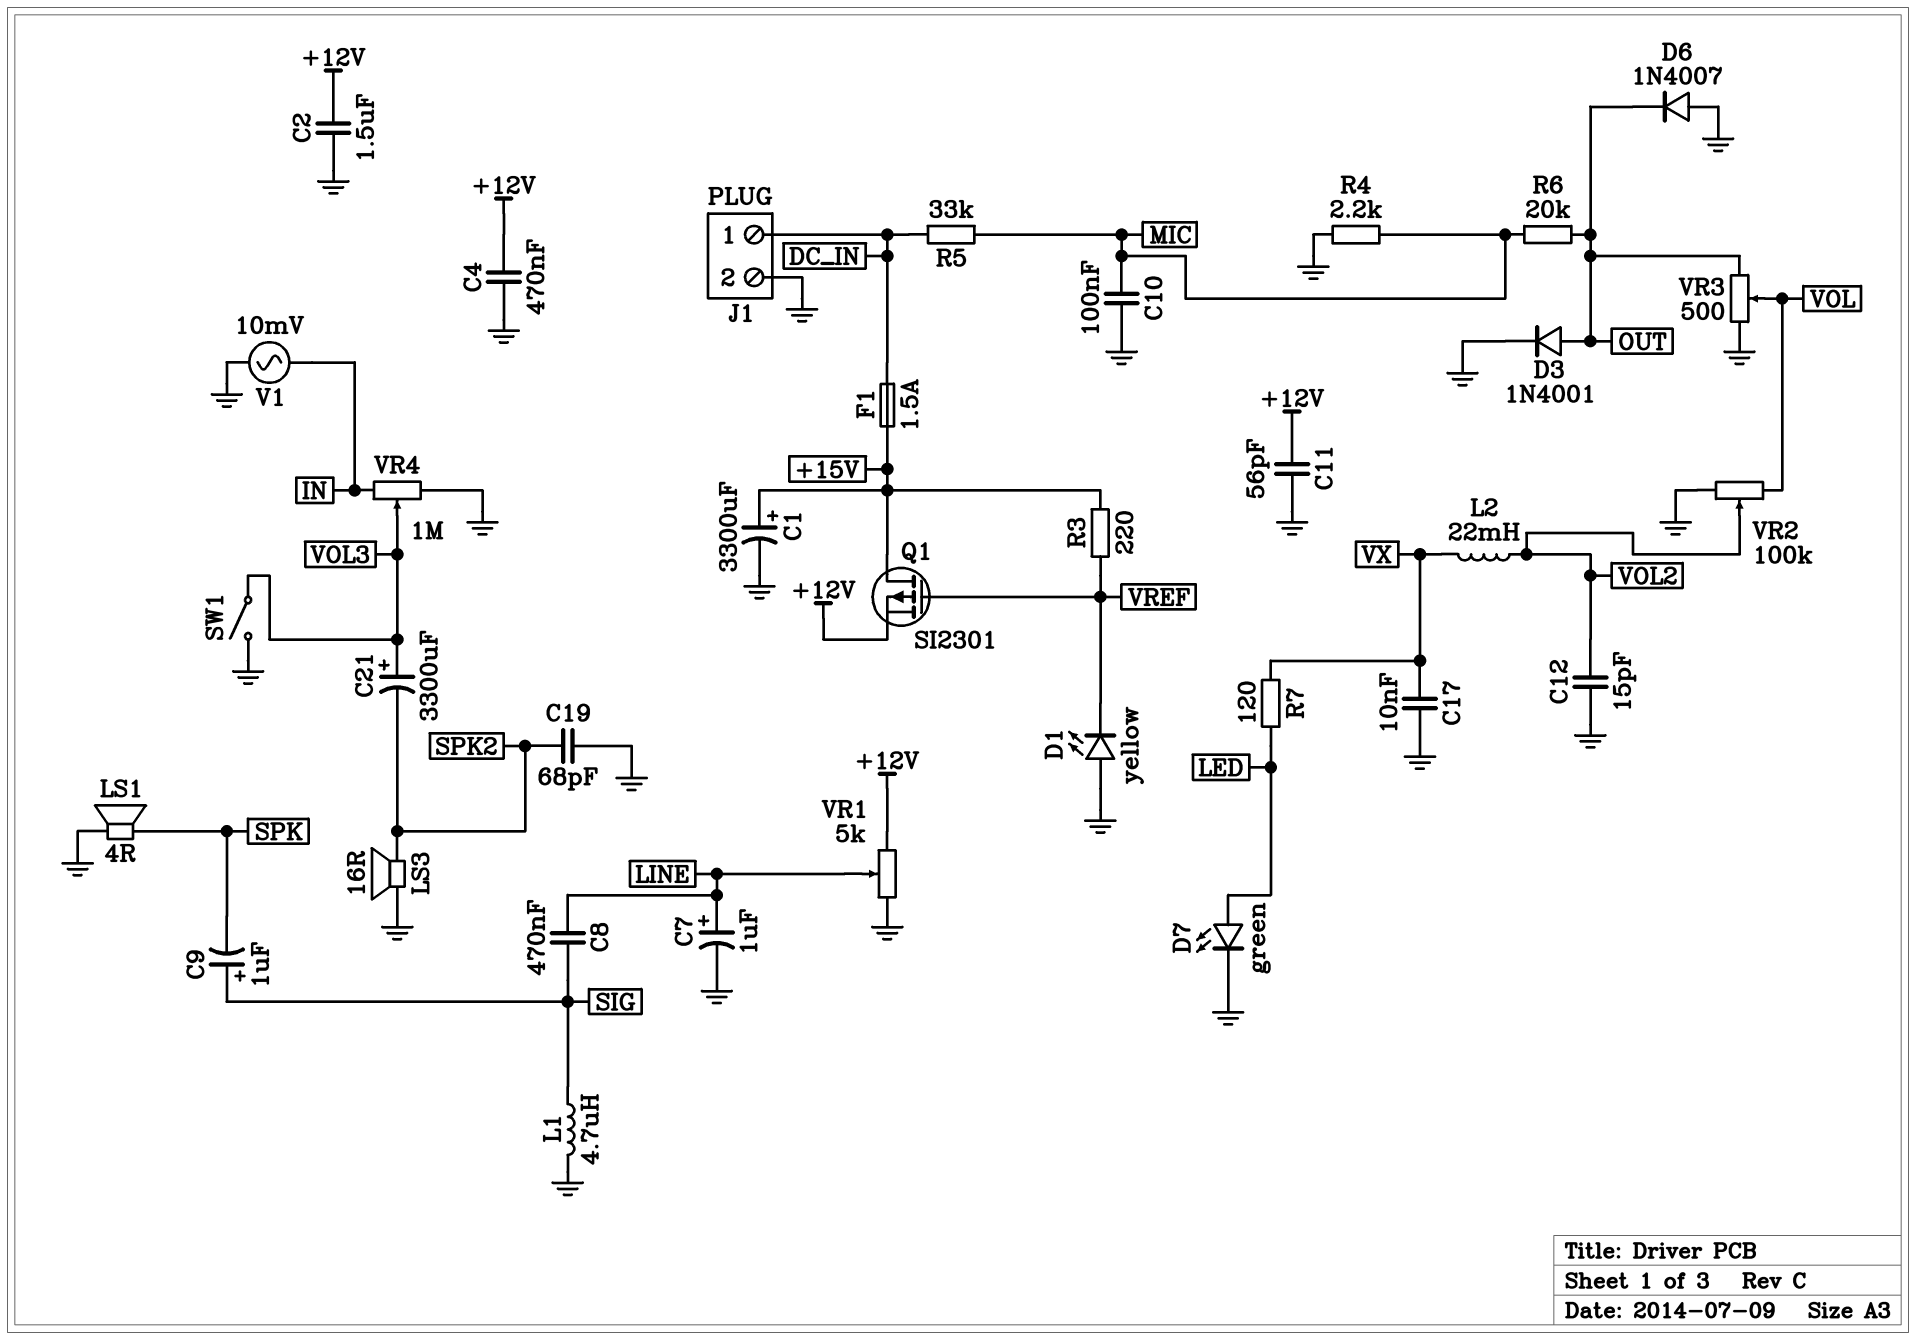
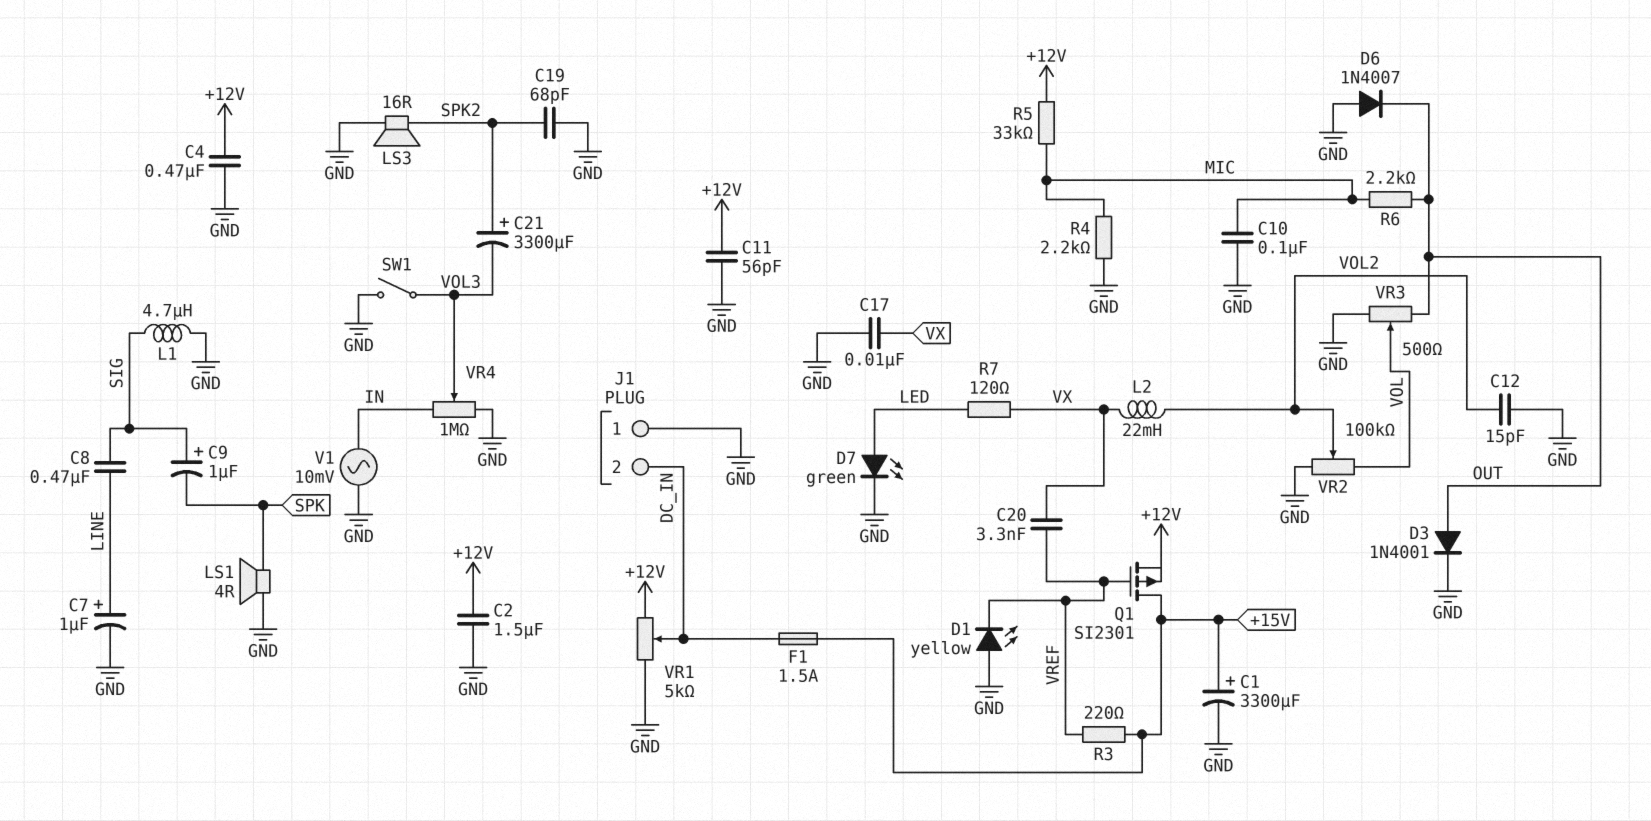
C20: none -> 3.3nF (VREF, VX)
C21: 3300uF (plus VOL3, minus SPK2) -> 3300uF (plus SPK2, minus VOL3)
J1 pin 1: DC_IN -> GND
J1 pin 2: GND -> DC_IN
R5: 33k (DC_IN, MIC) -> 33k (+12V, MIC)
R6: 20k (MIC, OUT) -> 2.2k (MIC, OUT)
VR1: 5k (+12V, GND, wiper LINE) -> 5k (+12V, GND, wiper DC_IN)

